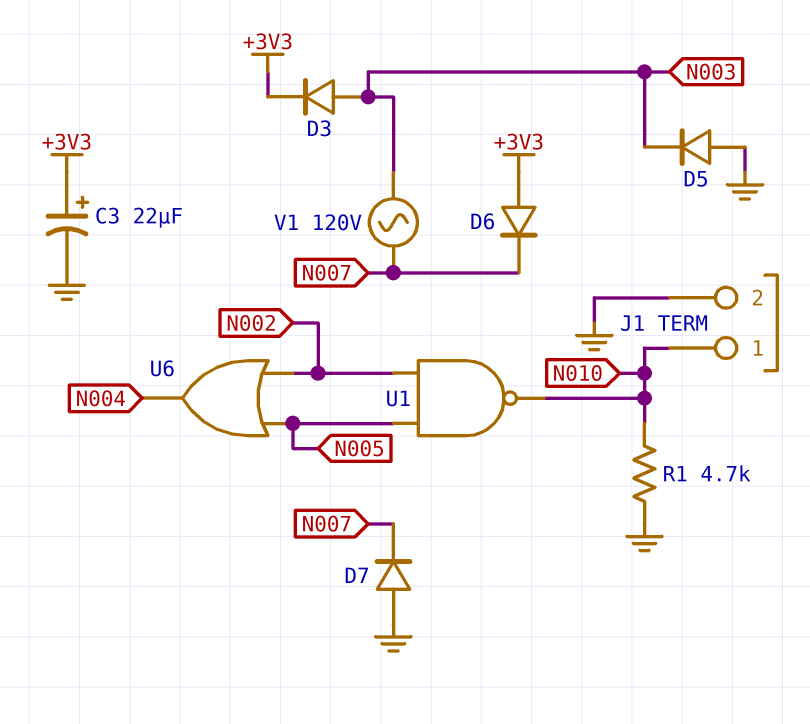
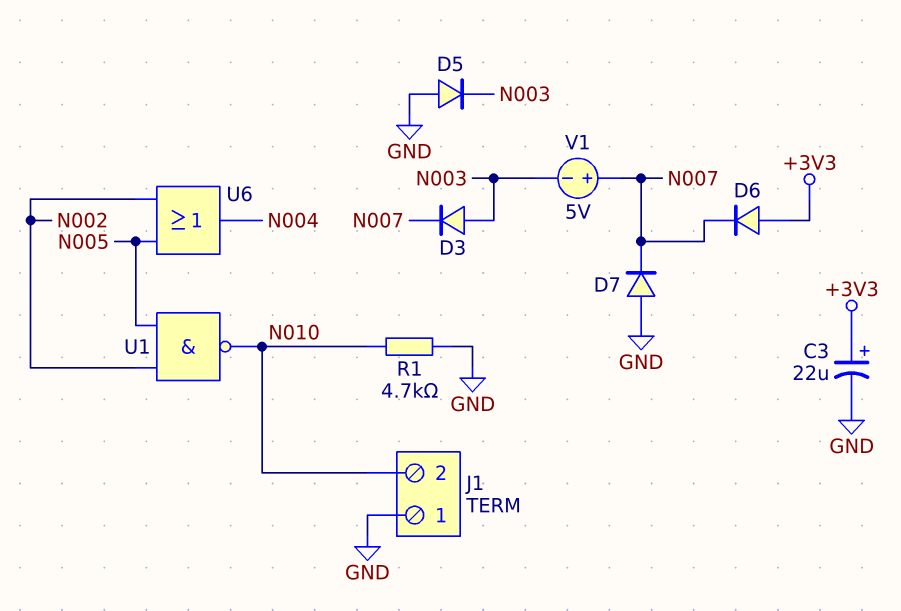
D3: diode (A N003, K +3V3) -> diode (A N003, K N007)
J1 pin 1: N010 -> GND
J1 pin 2: GND -> N010
V1: AC 120V (N003, N007) -> 5V (plus N007, minus N003)

